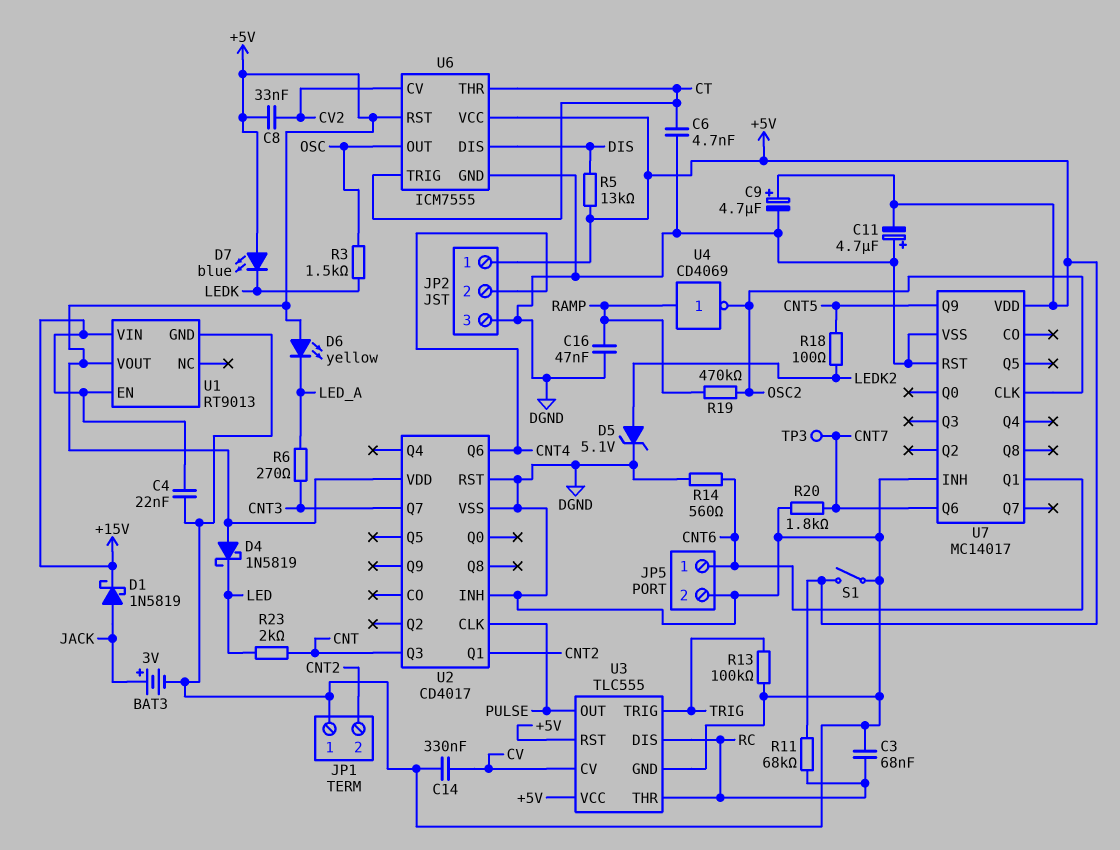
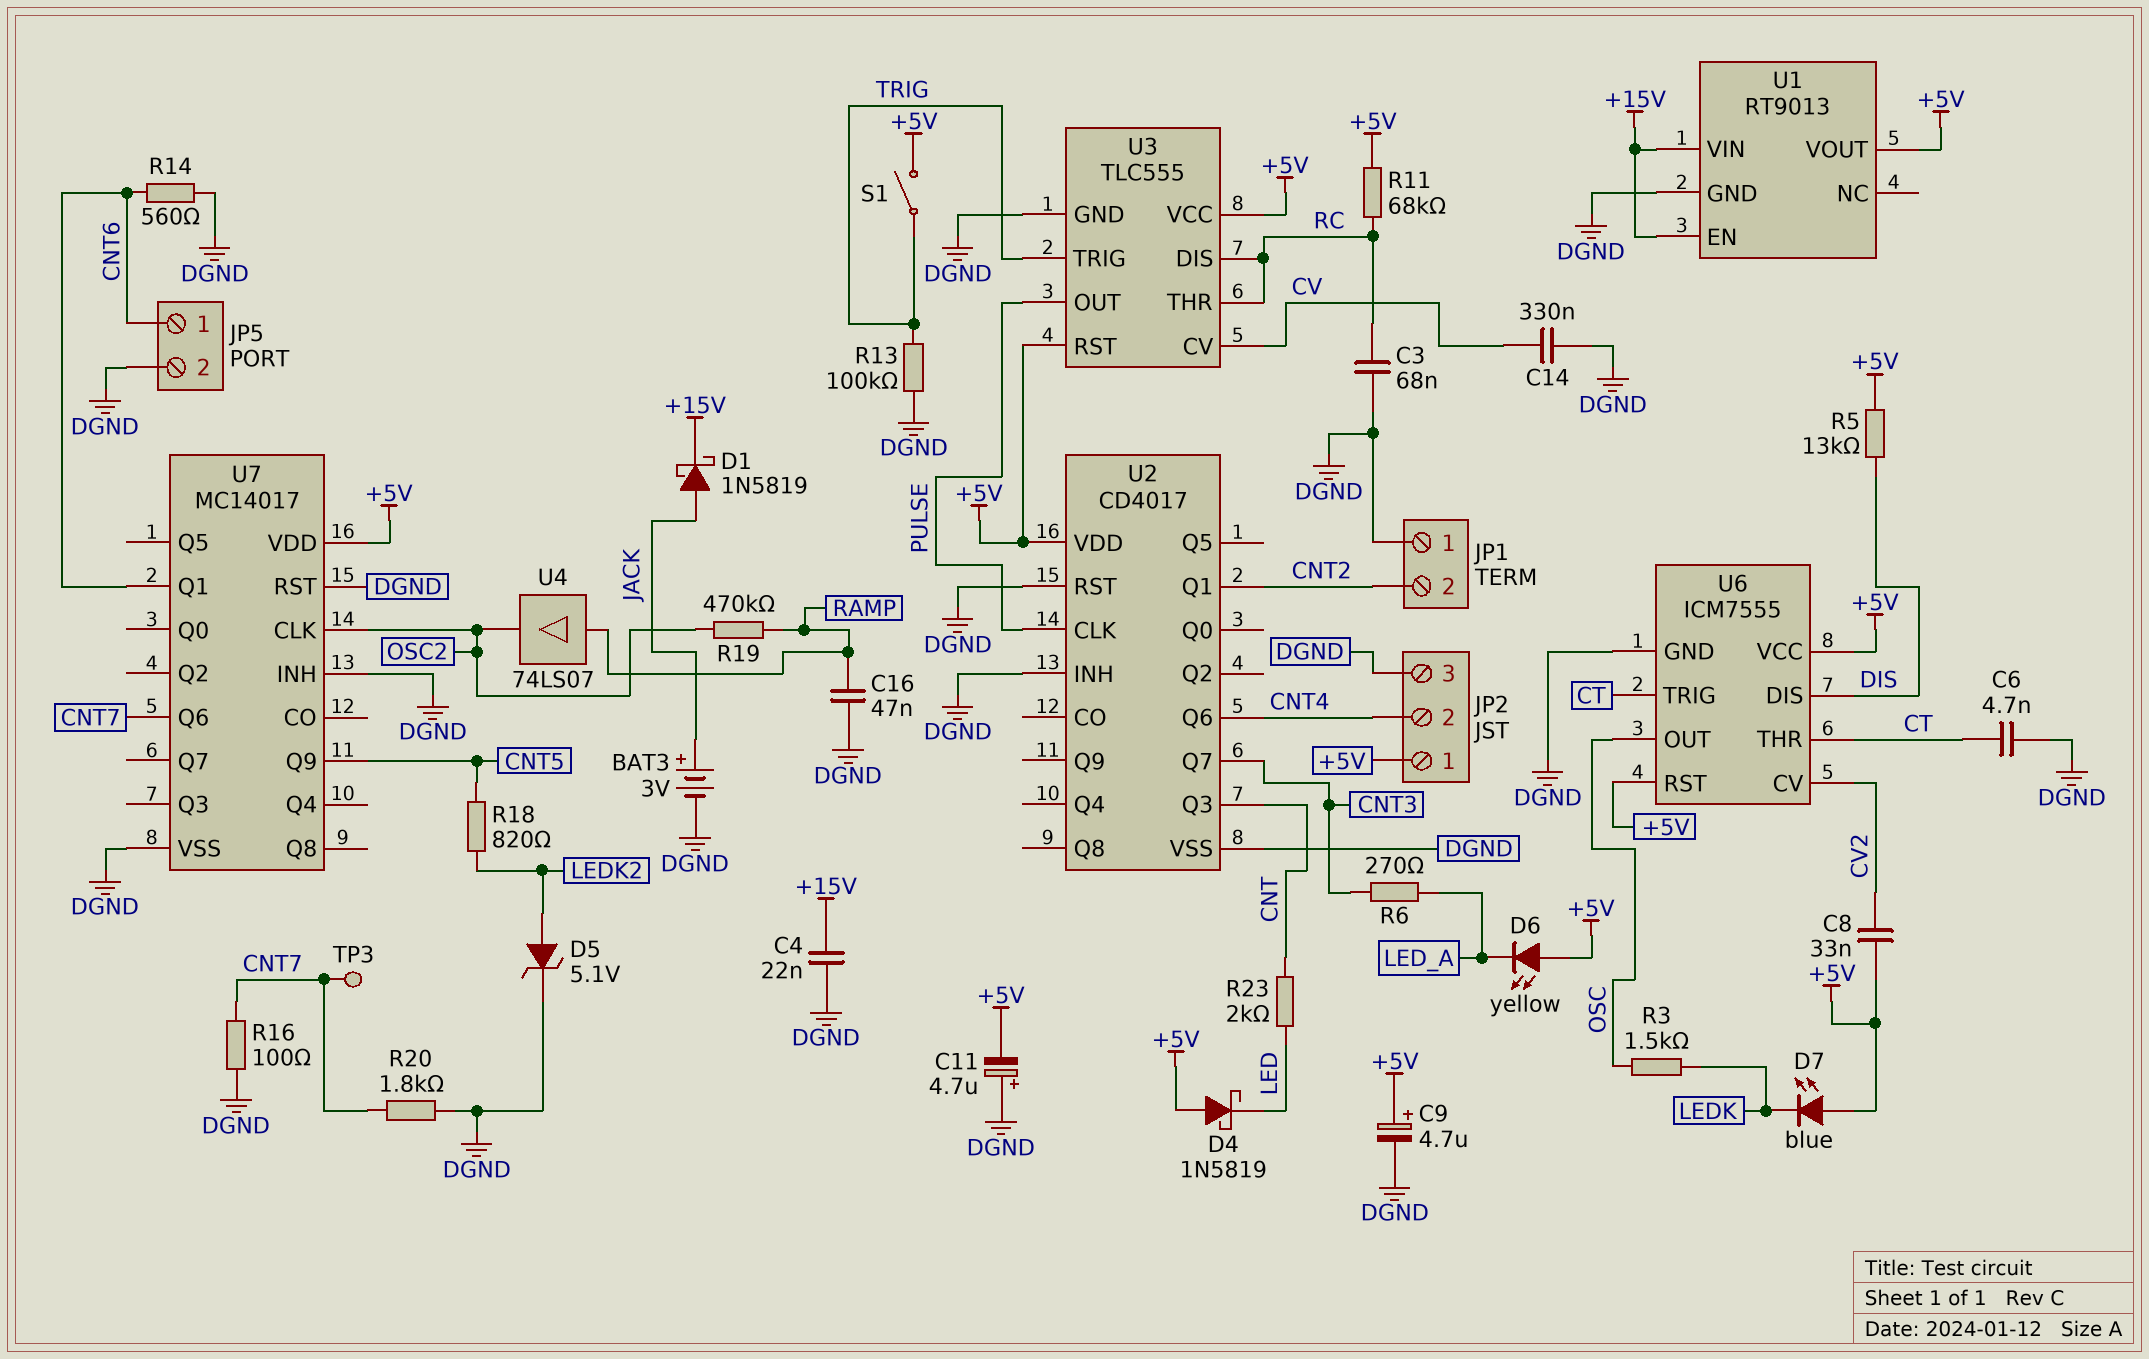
R16: none -> 100 (CNT7, DGND)
R18: 100 (CNT5, LEDK2) -> 820 (CNT5, LEDK2)
S1: switch (+5V, DGND) -> switch (+5V, TRIG)
U4: NOT CD4069 (in RAMP, out OSC2) -> buffer 74LS07 (in RAMP, out OSC2)

